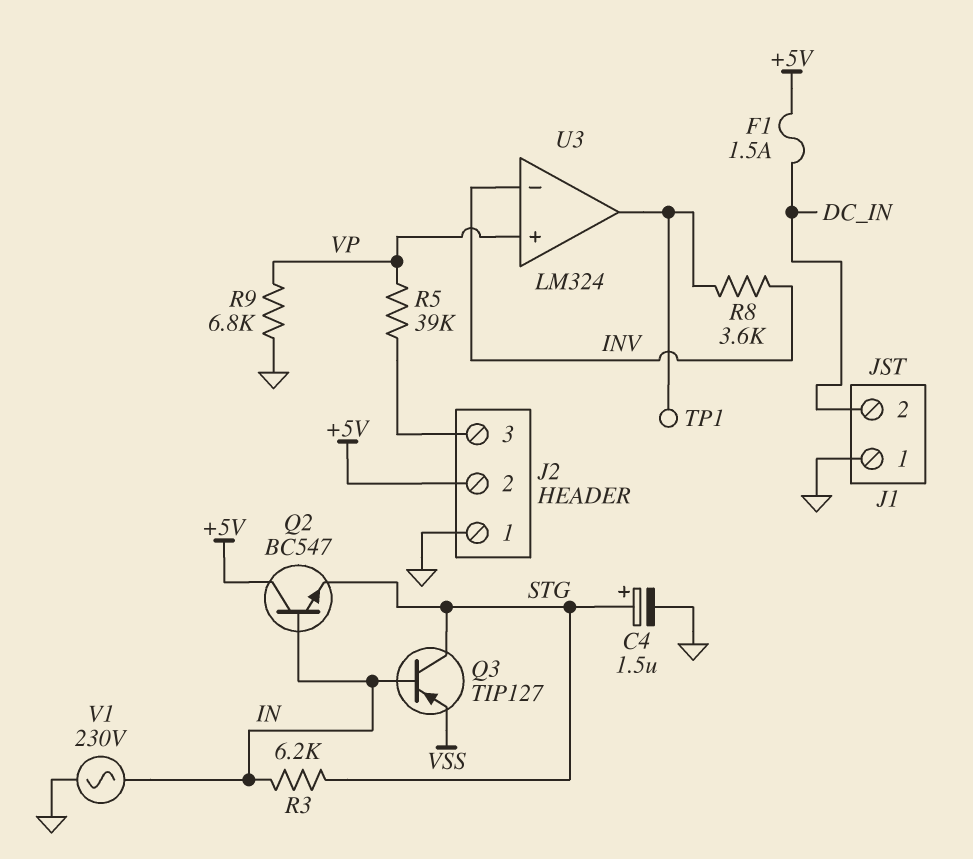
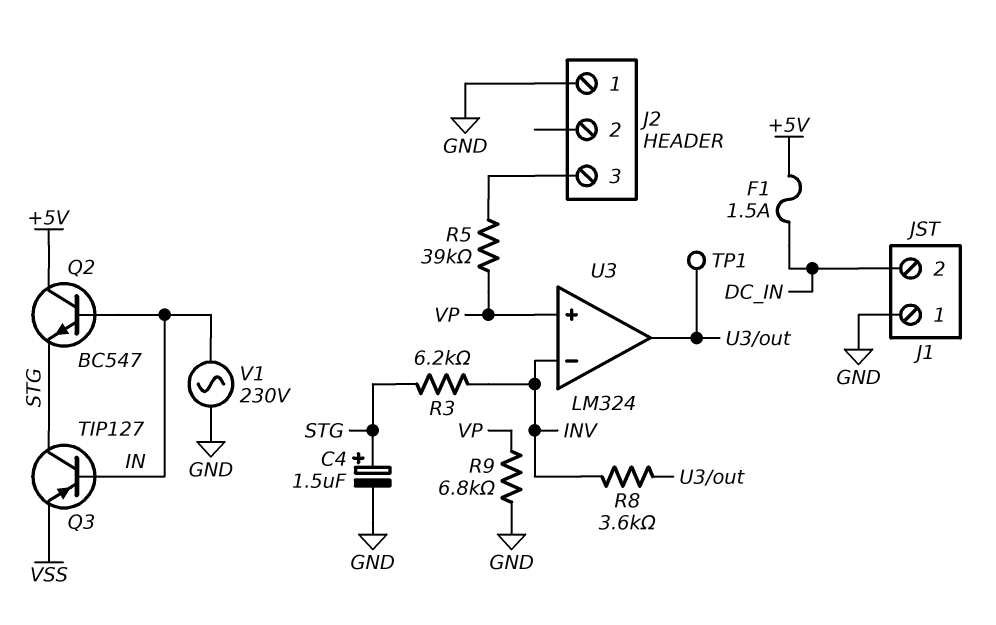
J2 pin 2: +5V -> none
R3: 6.2k (IN, STG) -> 6.2k (INV, STG)

